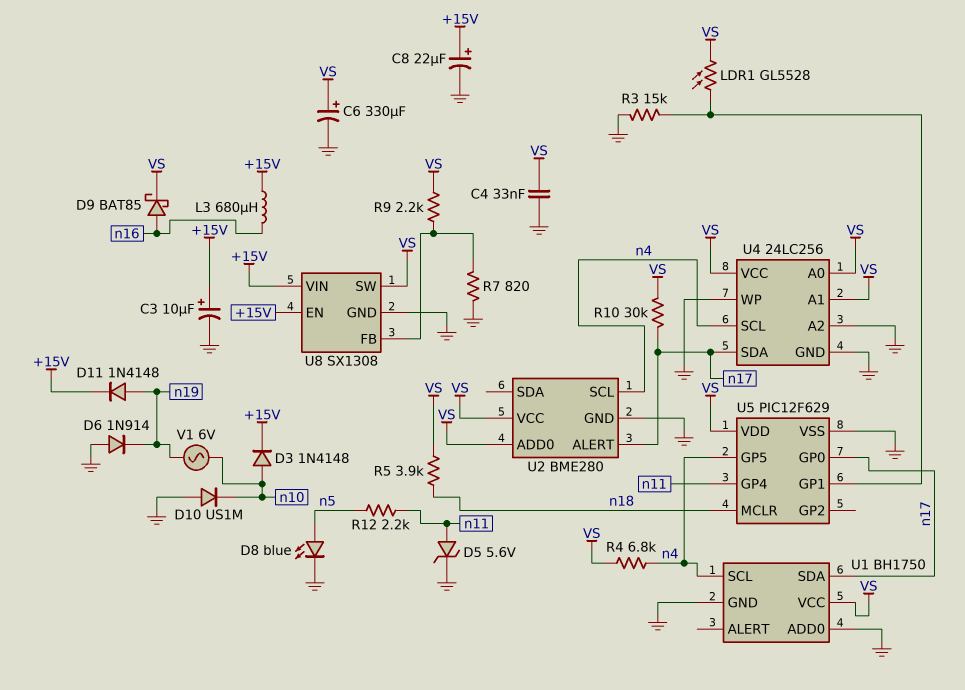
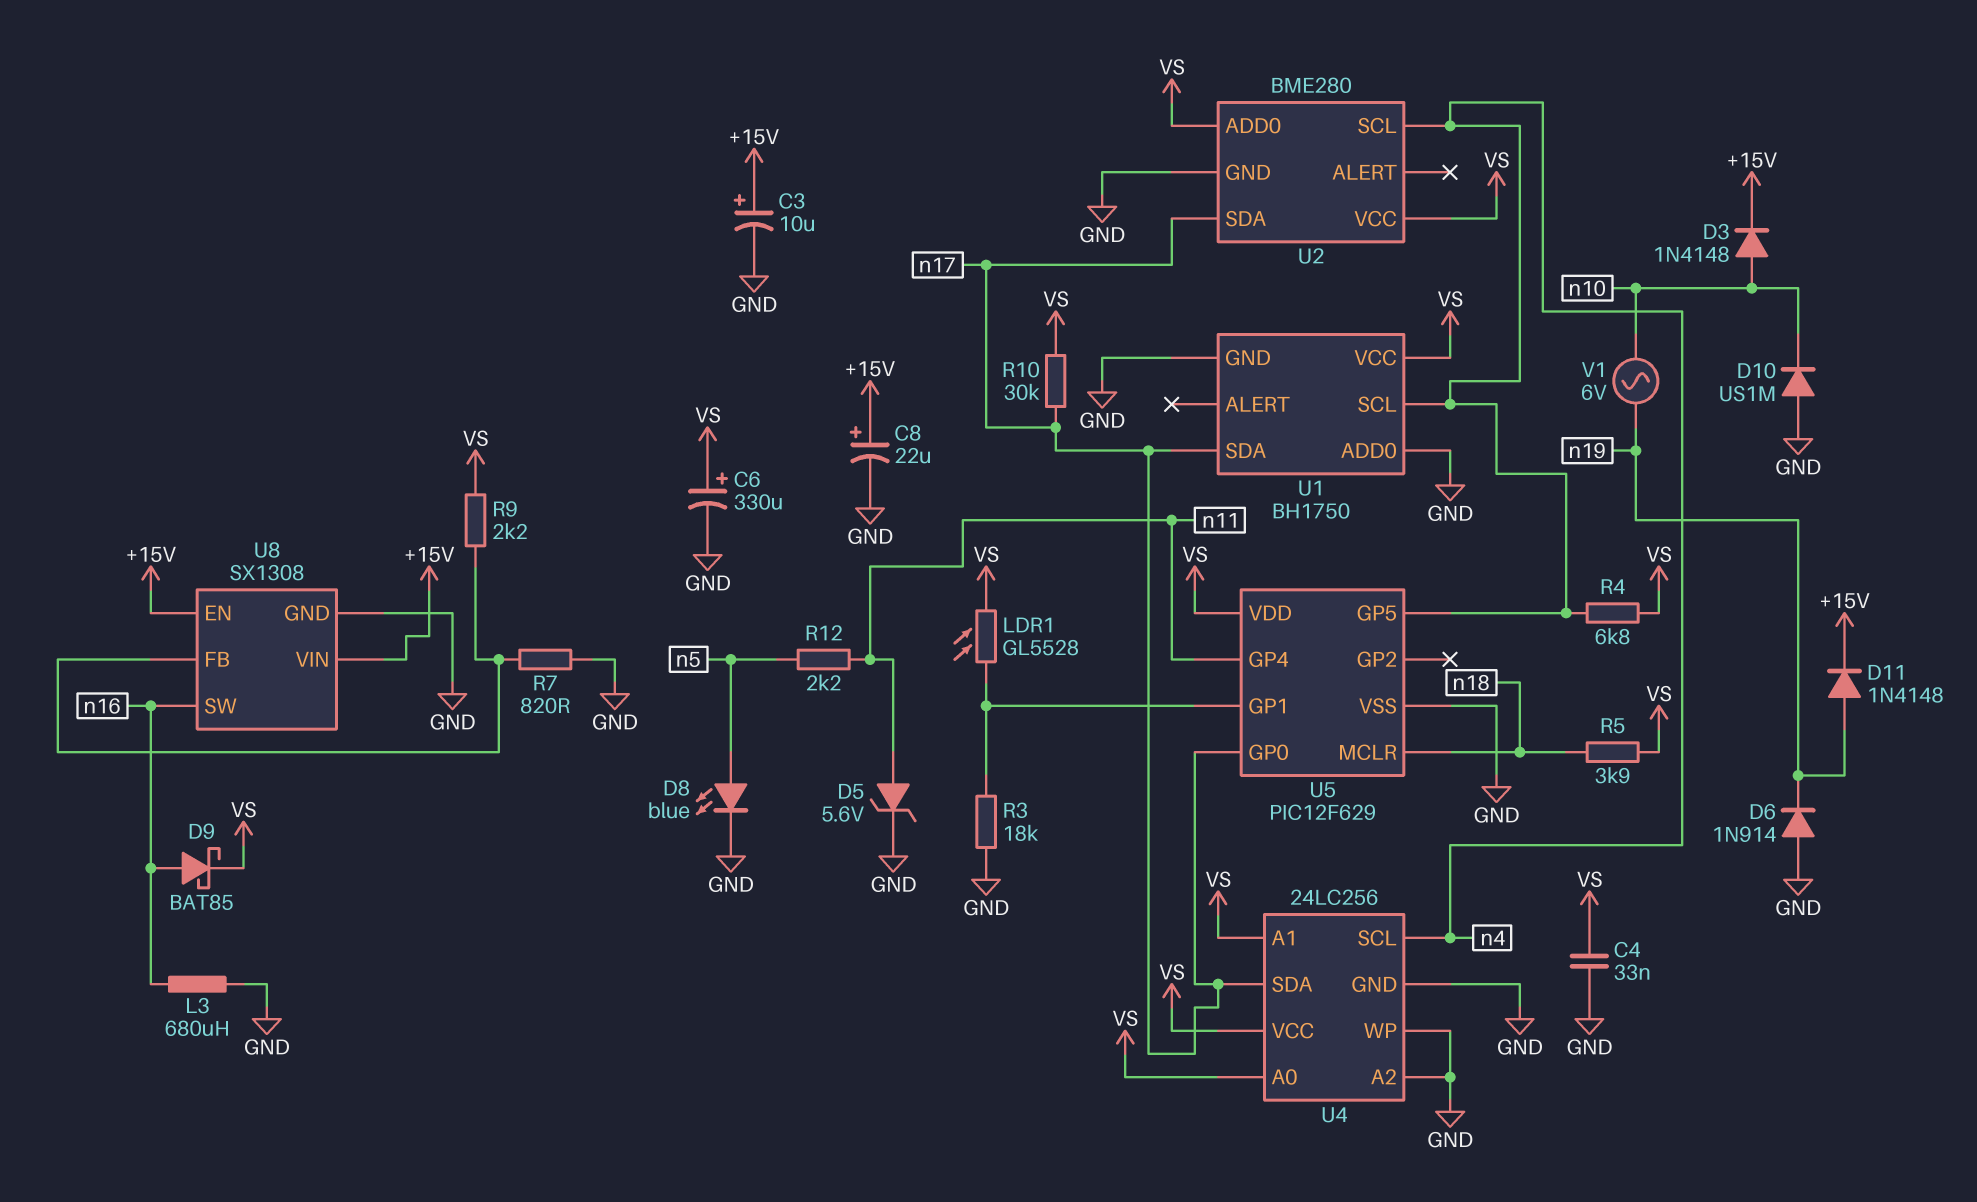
L3: 680uH (+15V, n16) -> 680uH (GND, n16)
R3: 15k (GND, U5/GP1) -> 18k (GND, U5/GP1)
U2 pin ALERT: n17 -> none
U2 pin SDA: none -> n17
U8 pin SW: VS -> n16

